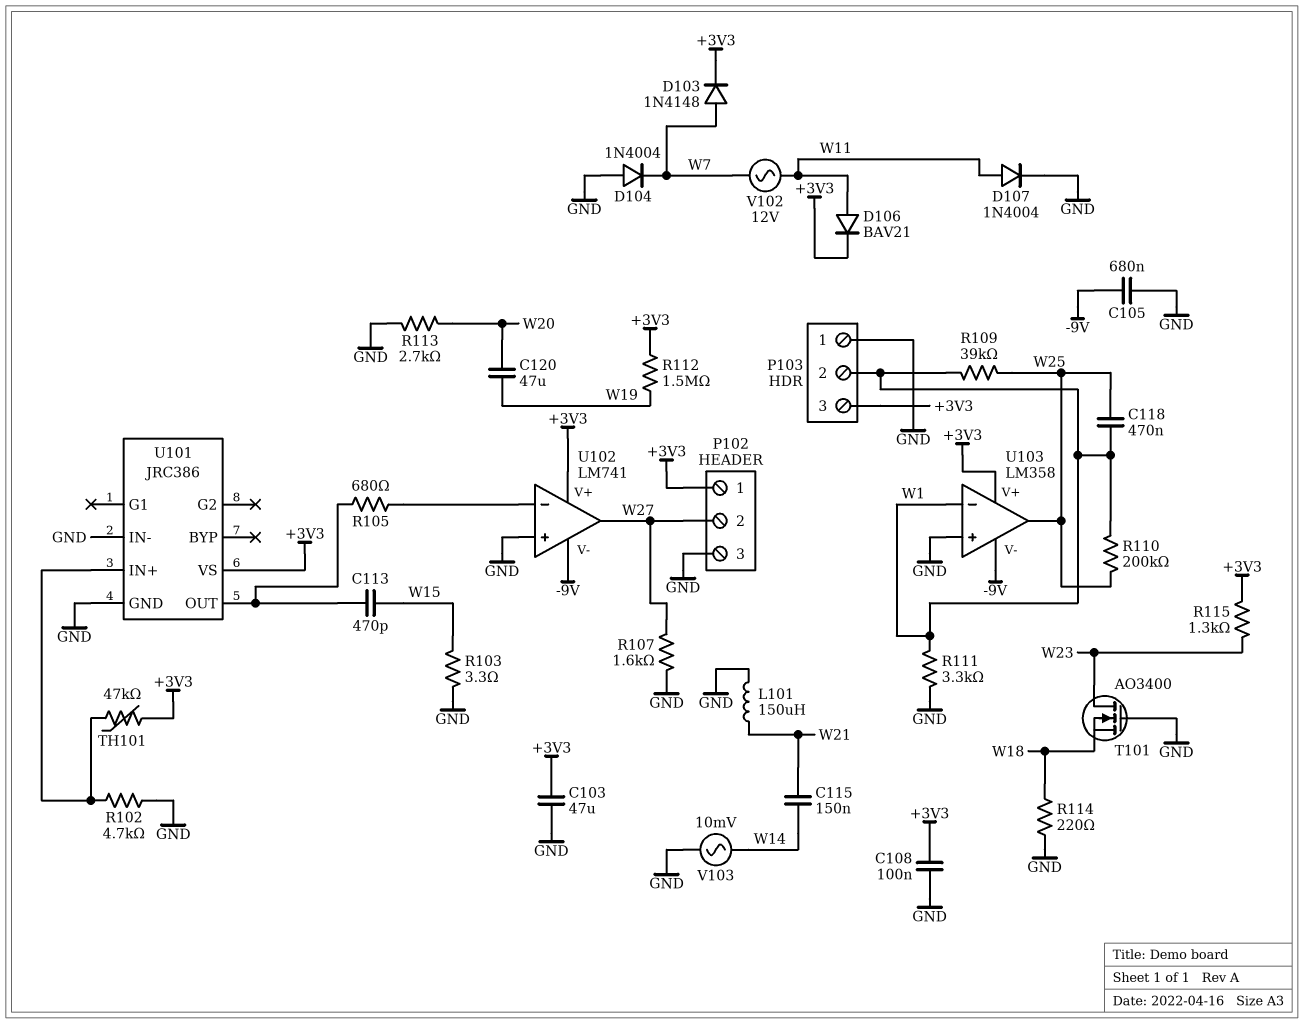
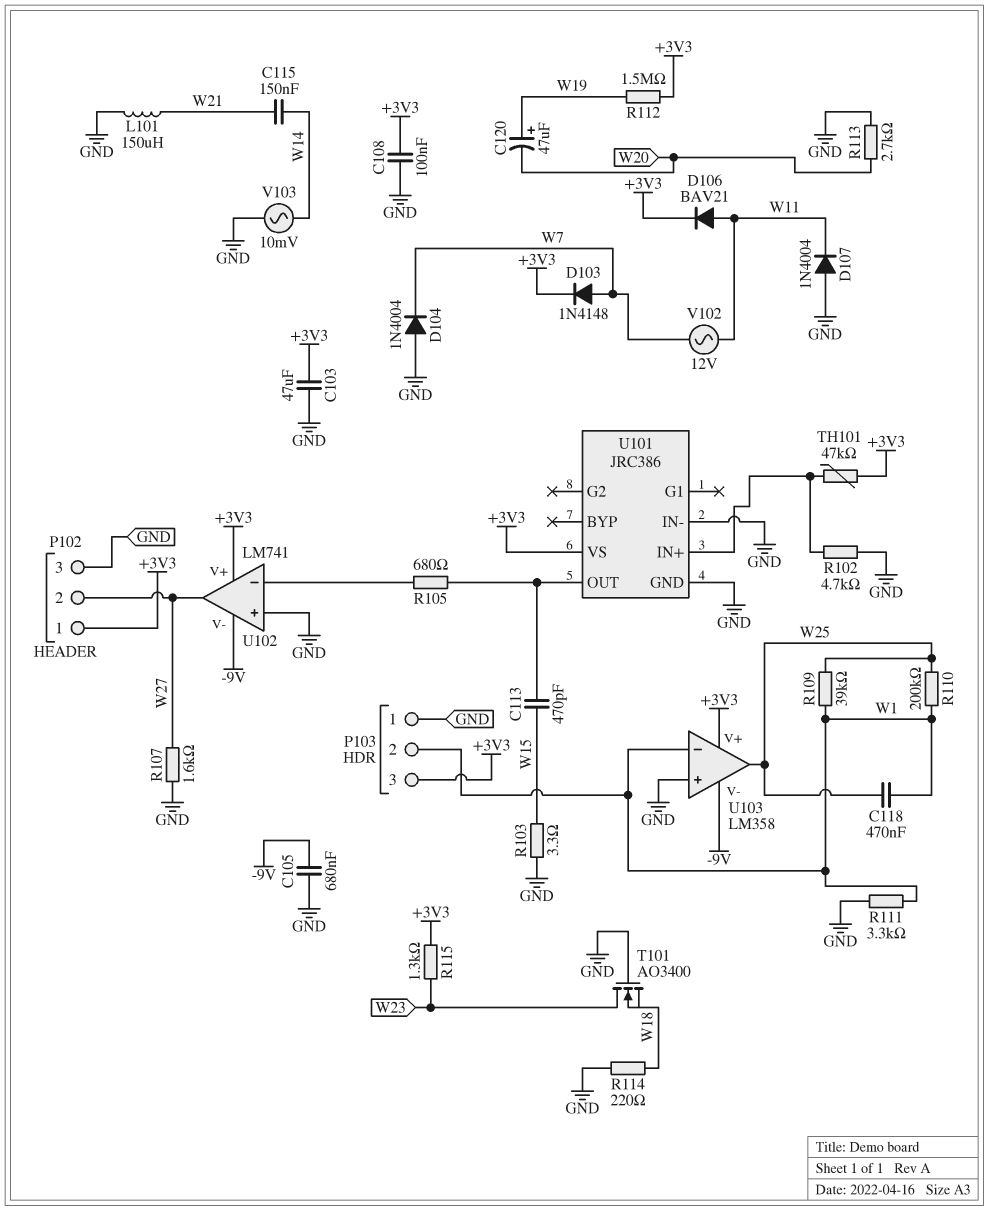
C120: 47uF (W19, W20) -> 47uF (plus W19, minus W20)
D107: diode 1N4004 (A W11, K GND) -> diode 1N4004 (A GND, K W11)

